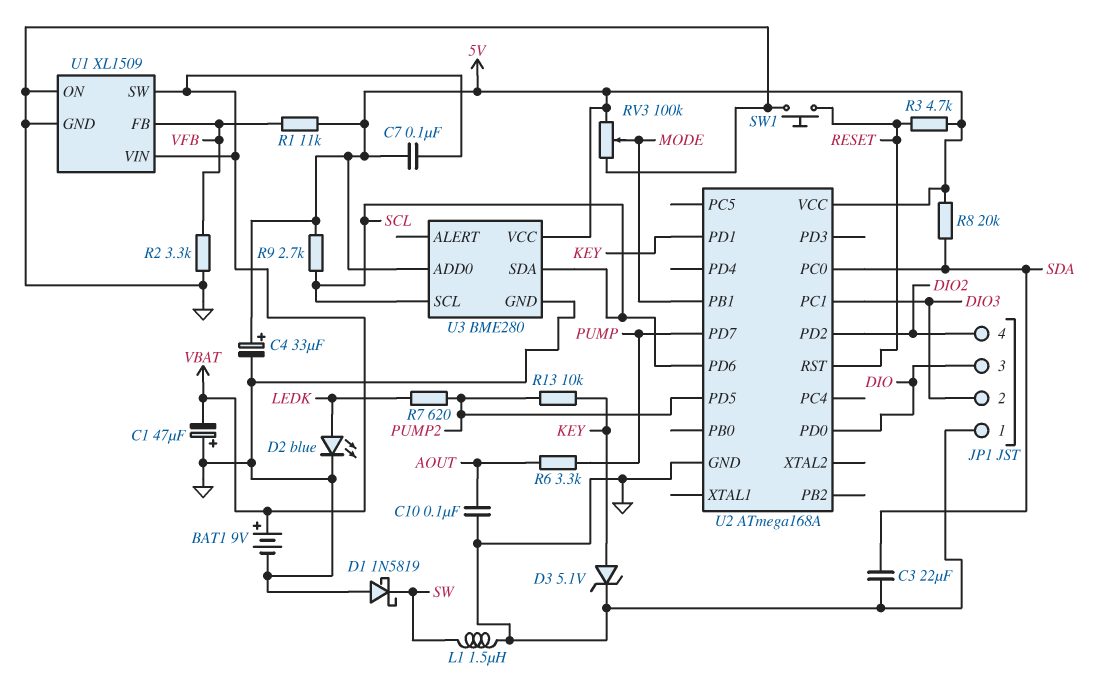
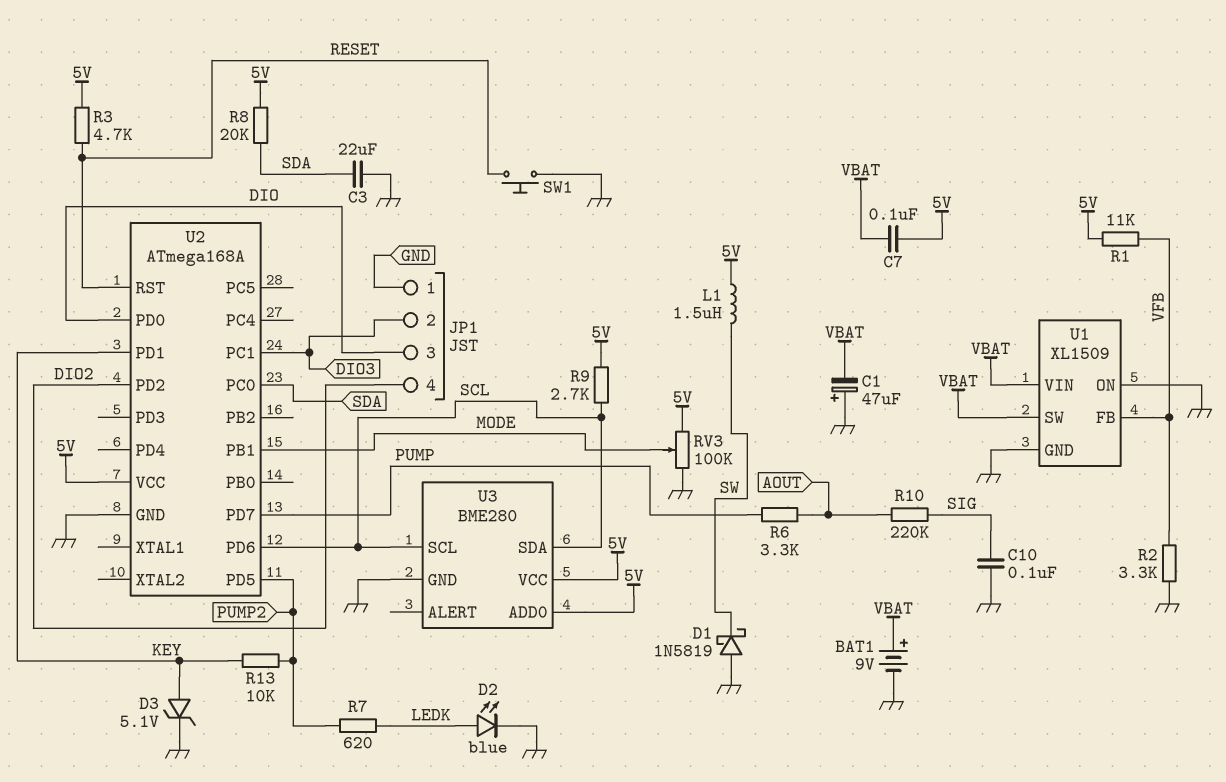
C4: 33uF (plus 5V, minus GND) -> none
C10: 100nF (AOUT, GND) -> 100nF (GND, SIG)
L1: 1.5uH (GND, SW) -> 1.5uH (5V, SW)
R10: none -> 220k (AOUT, SIG)

